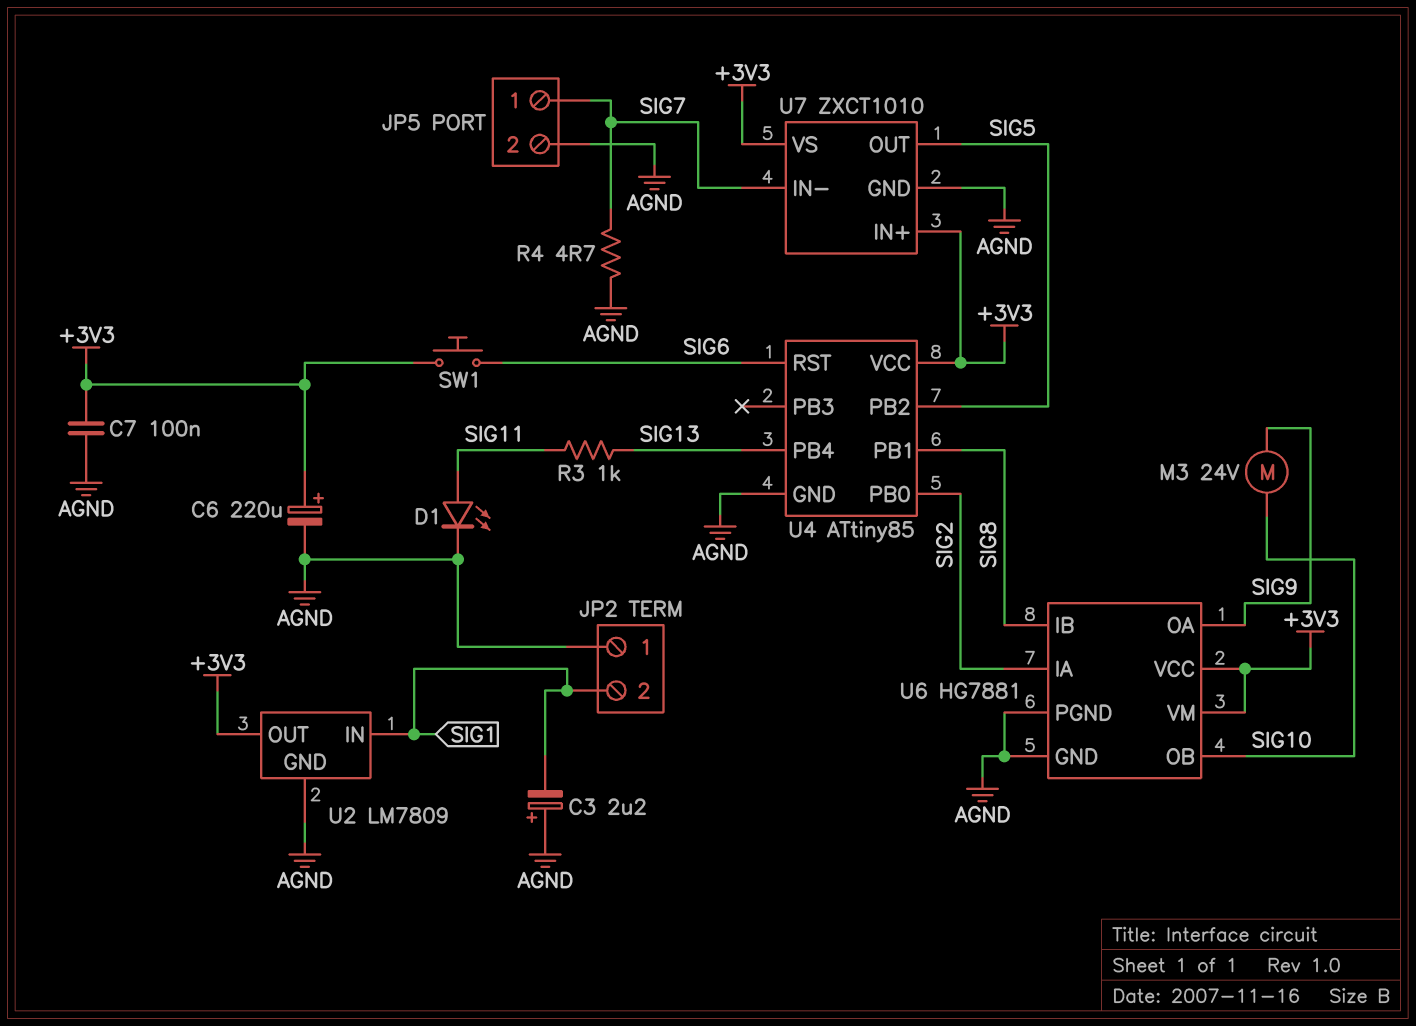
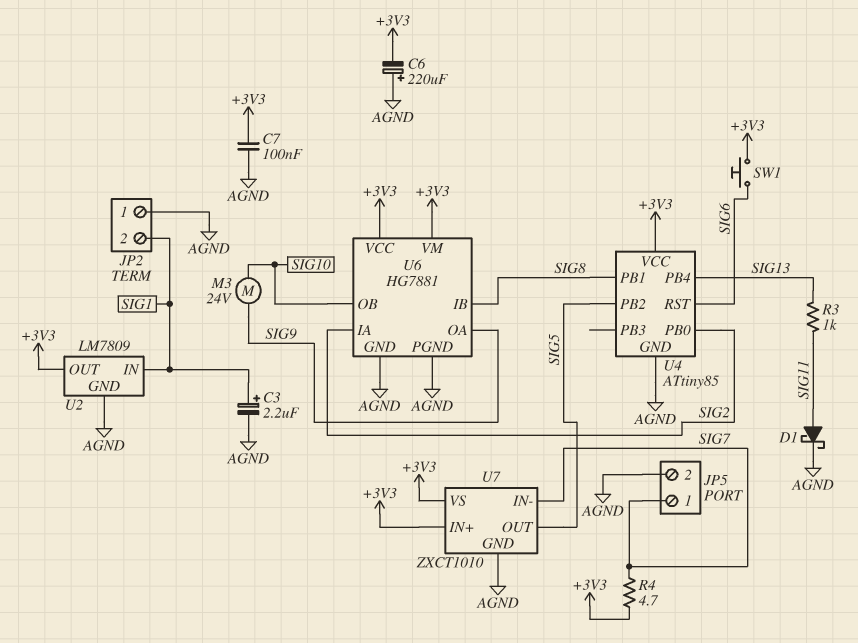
C3: 2.2uF (plus AGND, minus SIG1) -> 2.2uF (plus SIG1, minus AGND)
C6: 220uF (plus +3V3, minus AGND) -> 220uF (plus AGND, minus +3V3)
D1: LED (A SIG11, K AGND) -> schottky (A SIG11, K AGND)
R4: 4.7 (AGND, SIG7) -> 4.7 (+3V3, SIG7)

